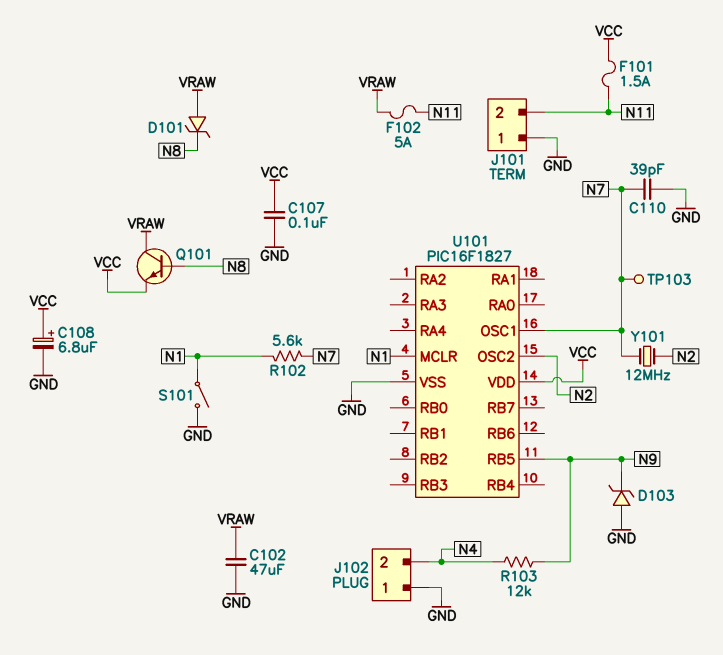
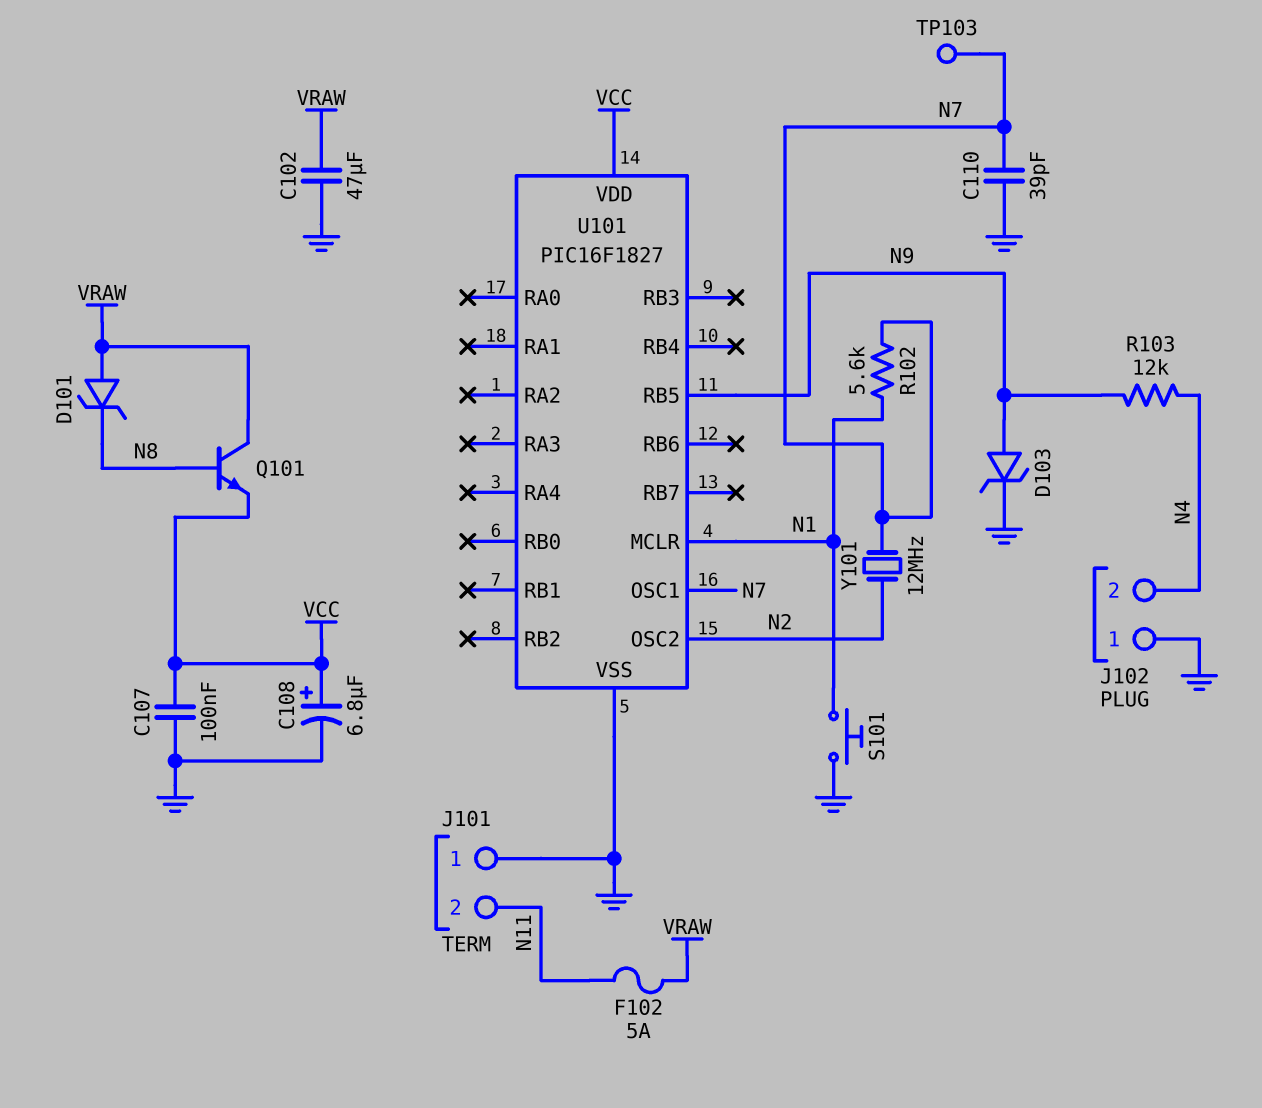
D103: zener (A GND, K N9) -> zener (A N9, K GND)
F101: 1.5A (N11, VCC) -> none
S101: switch (GND, N1) -> button (GND, N1)

